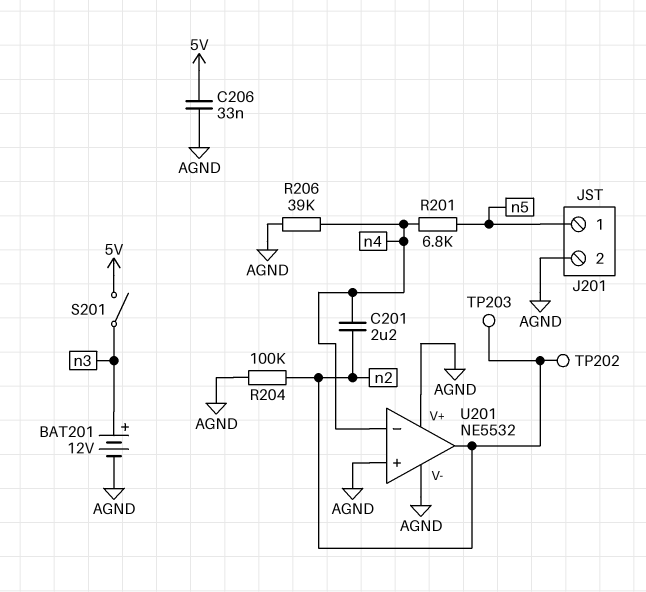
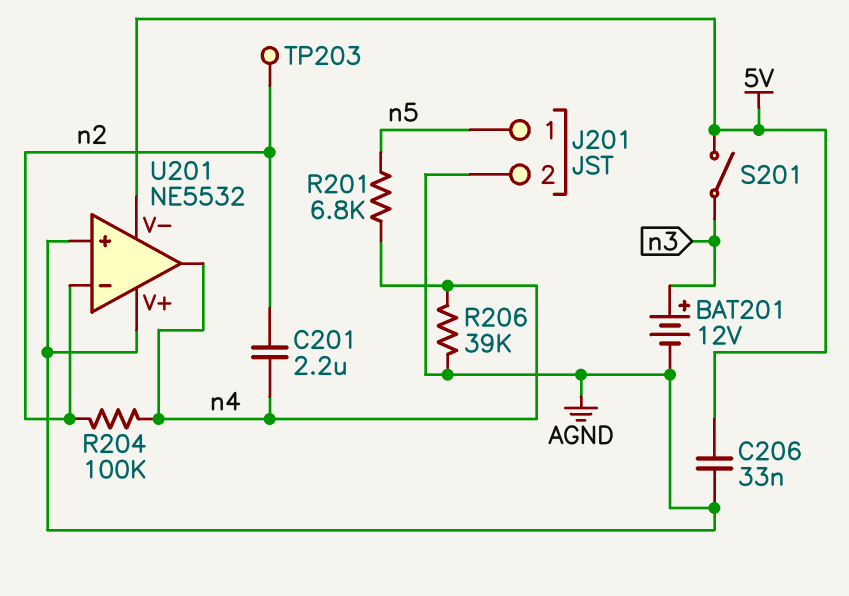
R204: 100k (AGND, n2) -> 100k (n2, n4)
TP202: test point (n2) -> none
U201 pin V-: AGND -> 5V
U201 pin in-: n4 -> n2
U201 pin out: n2 -> n4

